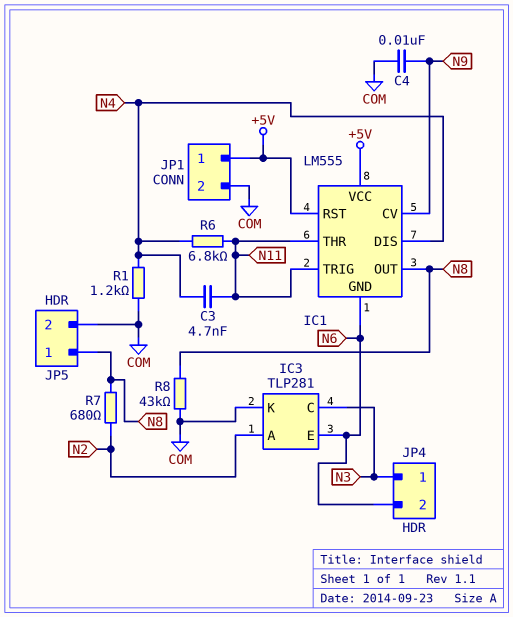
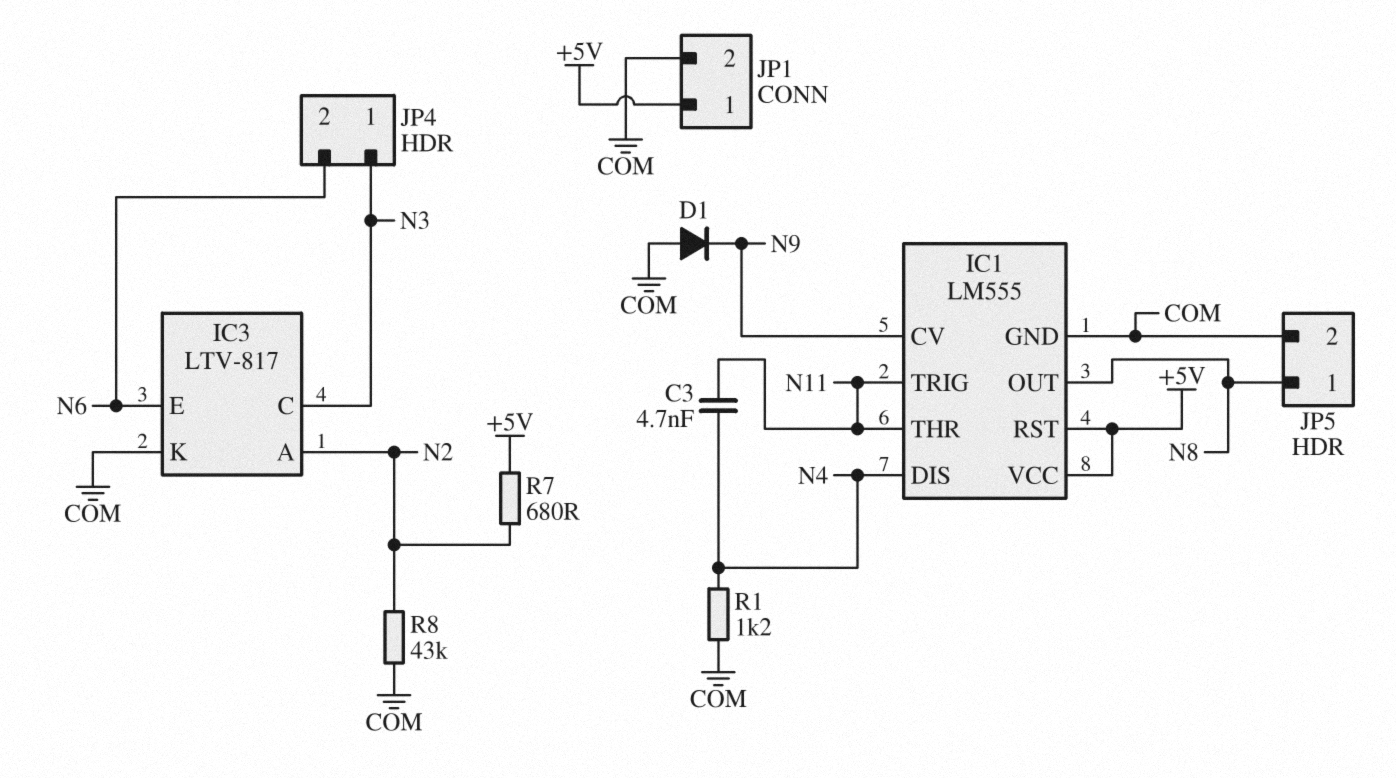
C4: 10nF (COM, N9) -> none
D1: none -> diode (A COM, K N9)
IC1 pin GND: N6 -> COM
IC3: TLP281 -> LTV-817
R6: 6.8k (N4, N11) -> none
R7: 680 (N2, N8) -> 680 (+5V, N2)
R8: 43k (COM, N8) -> 43k (COM, N2)

